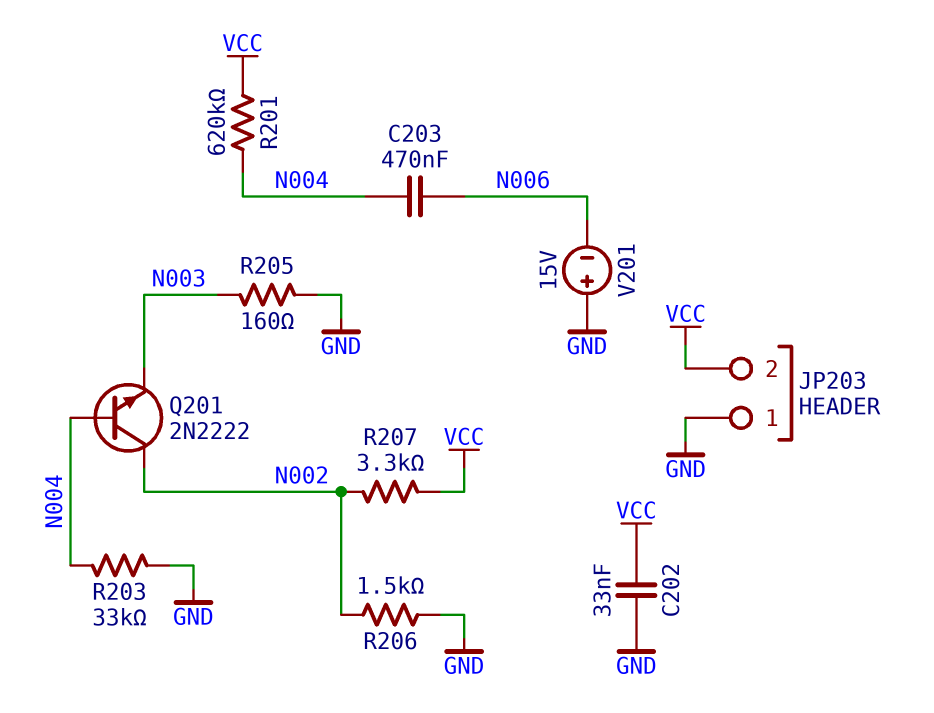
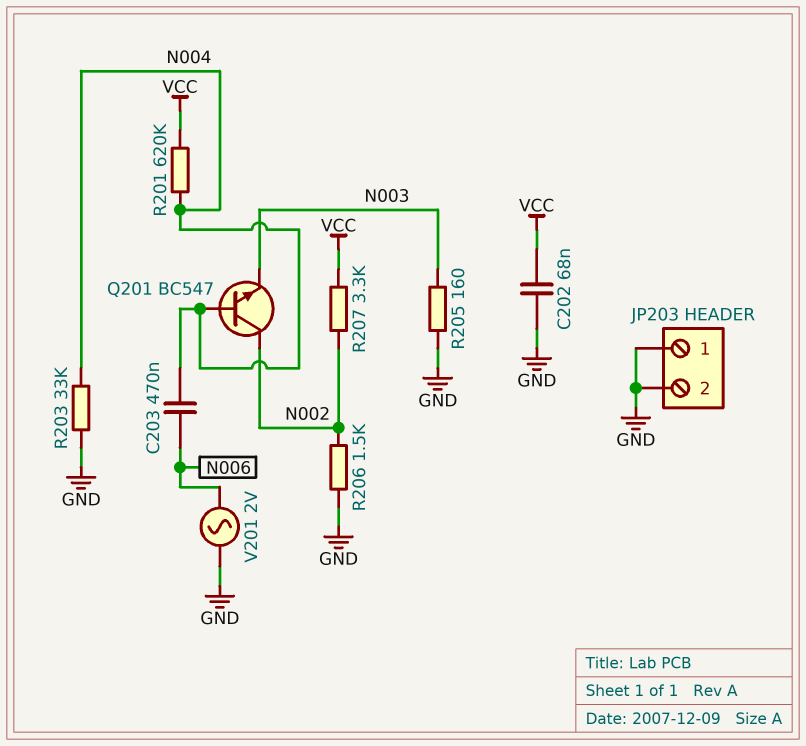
C202: 33nF (GND, VCC) -> 68nF (GND, VCC)
JP203 pin 2: VCC -> GND
Q201: NPN 2N2222 (B N004, C N002, E N003) -> NPN BC547 (B N004, C N002, E N003)
V201: 15V (plus GND, minus N006) -> AC 2V (GND, N006)

